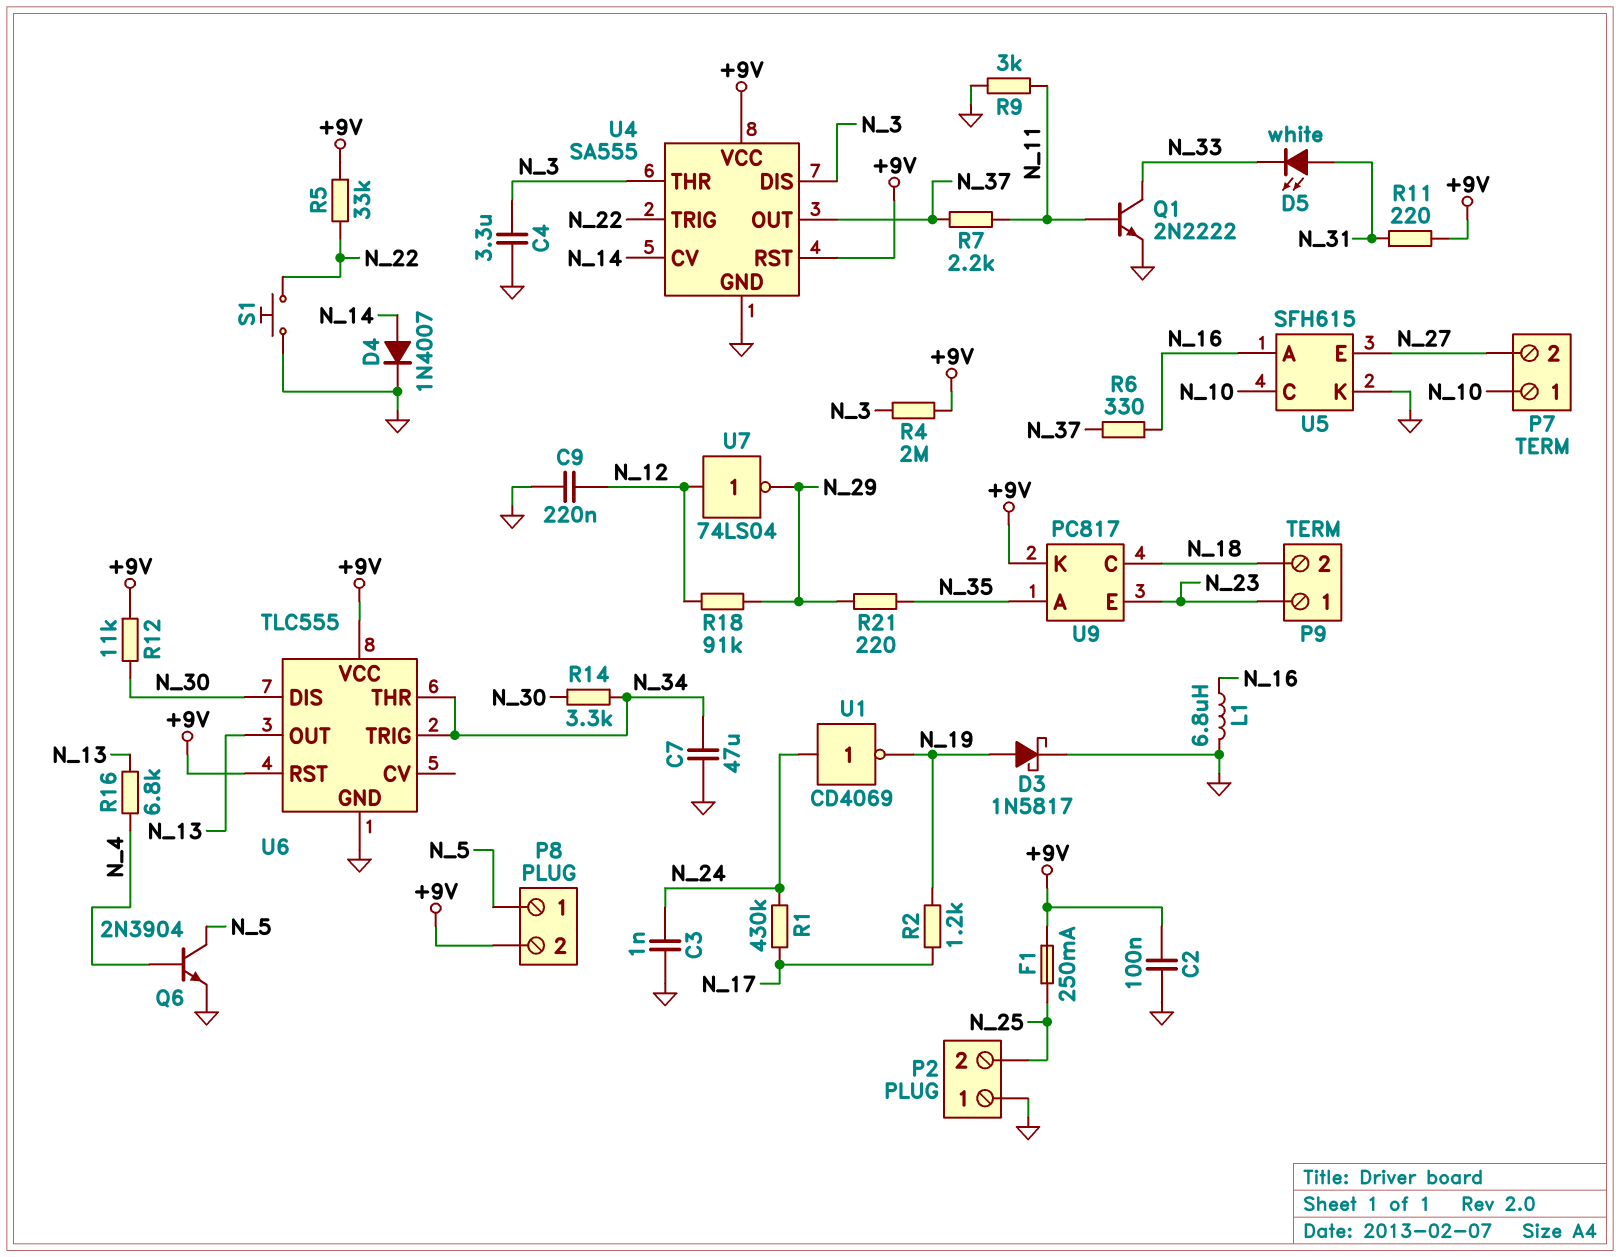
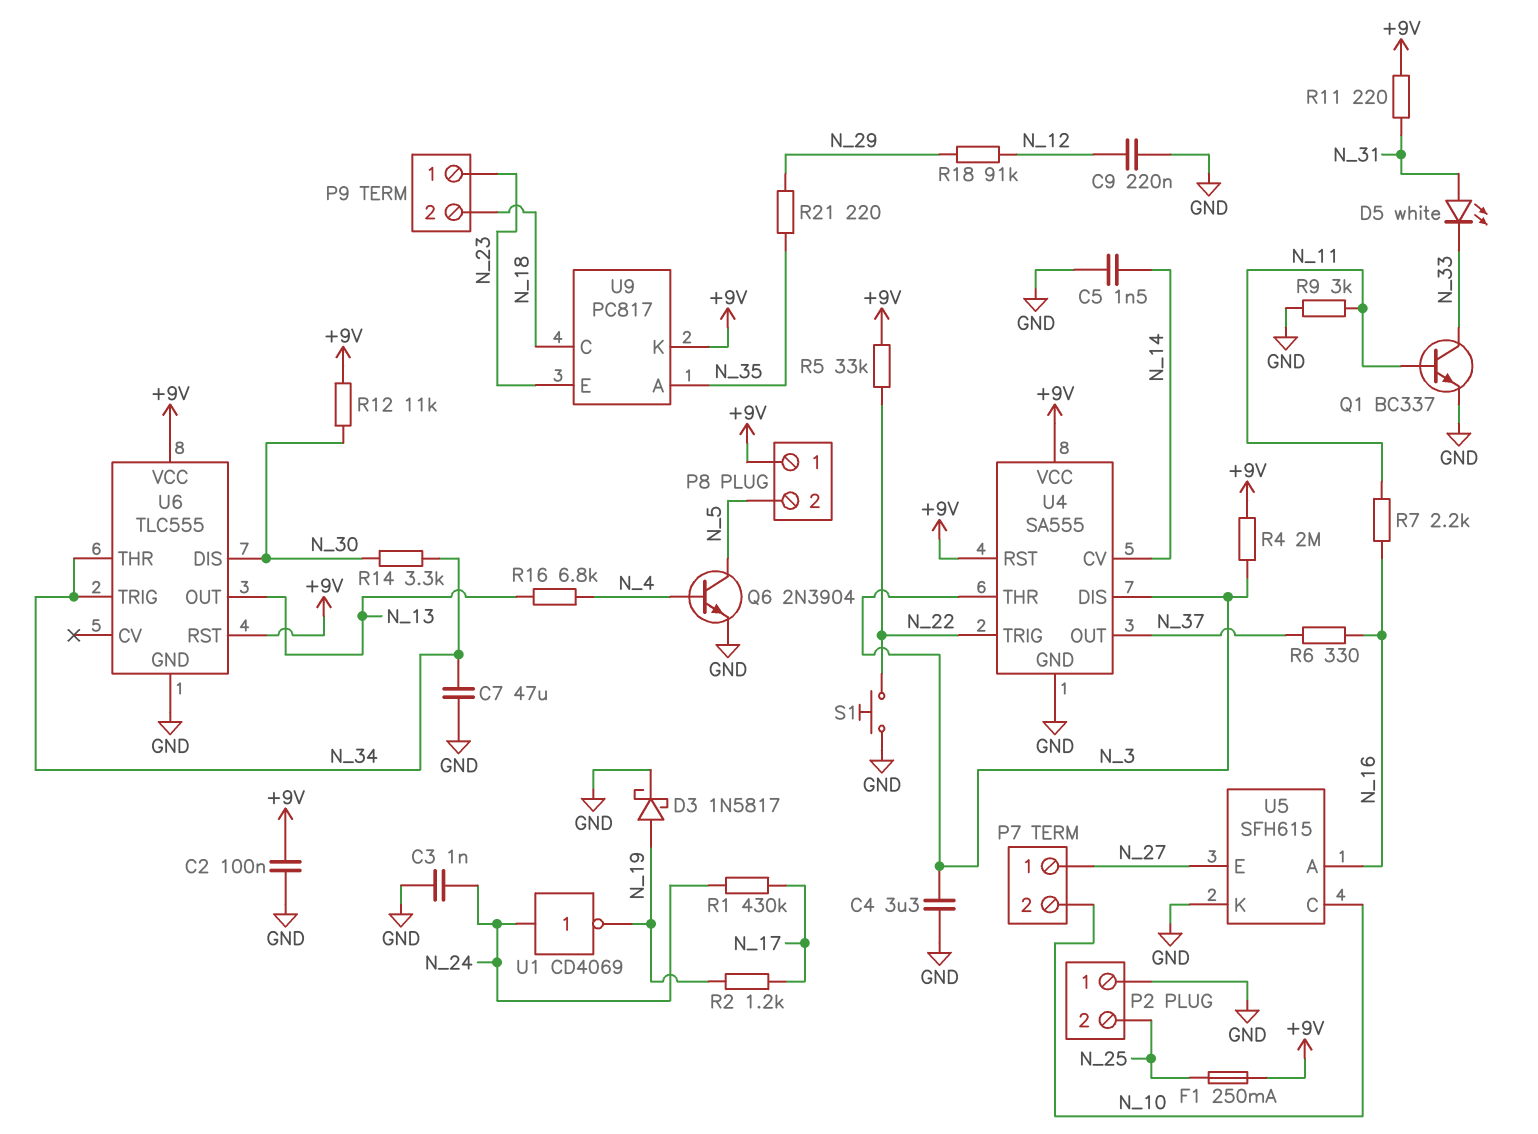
C5: none -> 1.5nF (GND, N_14)
D4: diode 1N4007 (A N_14, K GND) -> none
L1: 6.8uH (GND, N_16) -> none
P7 pin 1: N_10 -> N_27
P7 pin 2: N_27 -> N_10
P8 pin 1: N_5 -> +9V
P8 pin 2: +9V -> N_5
Q1: NPN 2N2222 (B N_11, C N_33, E GND) -> NPN BC337 (B N_11, C N_33, E GND)
R7: 2.2k (N_11, N_37) -> 2.2k (N_11, N_16)
U7: NOT 74LS04 (in N_12, out N_29) -> none

